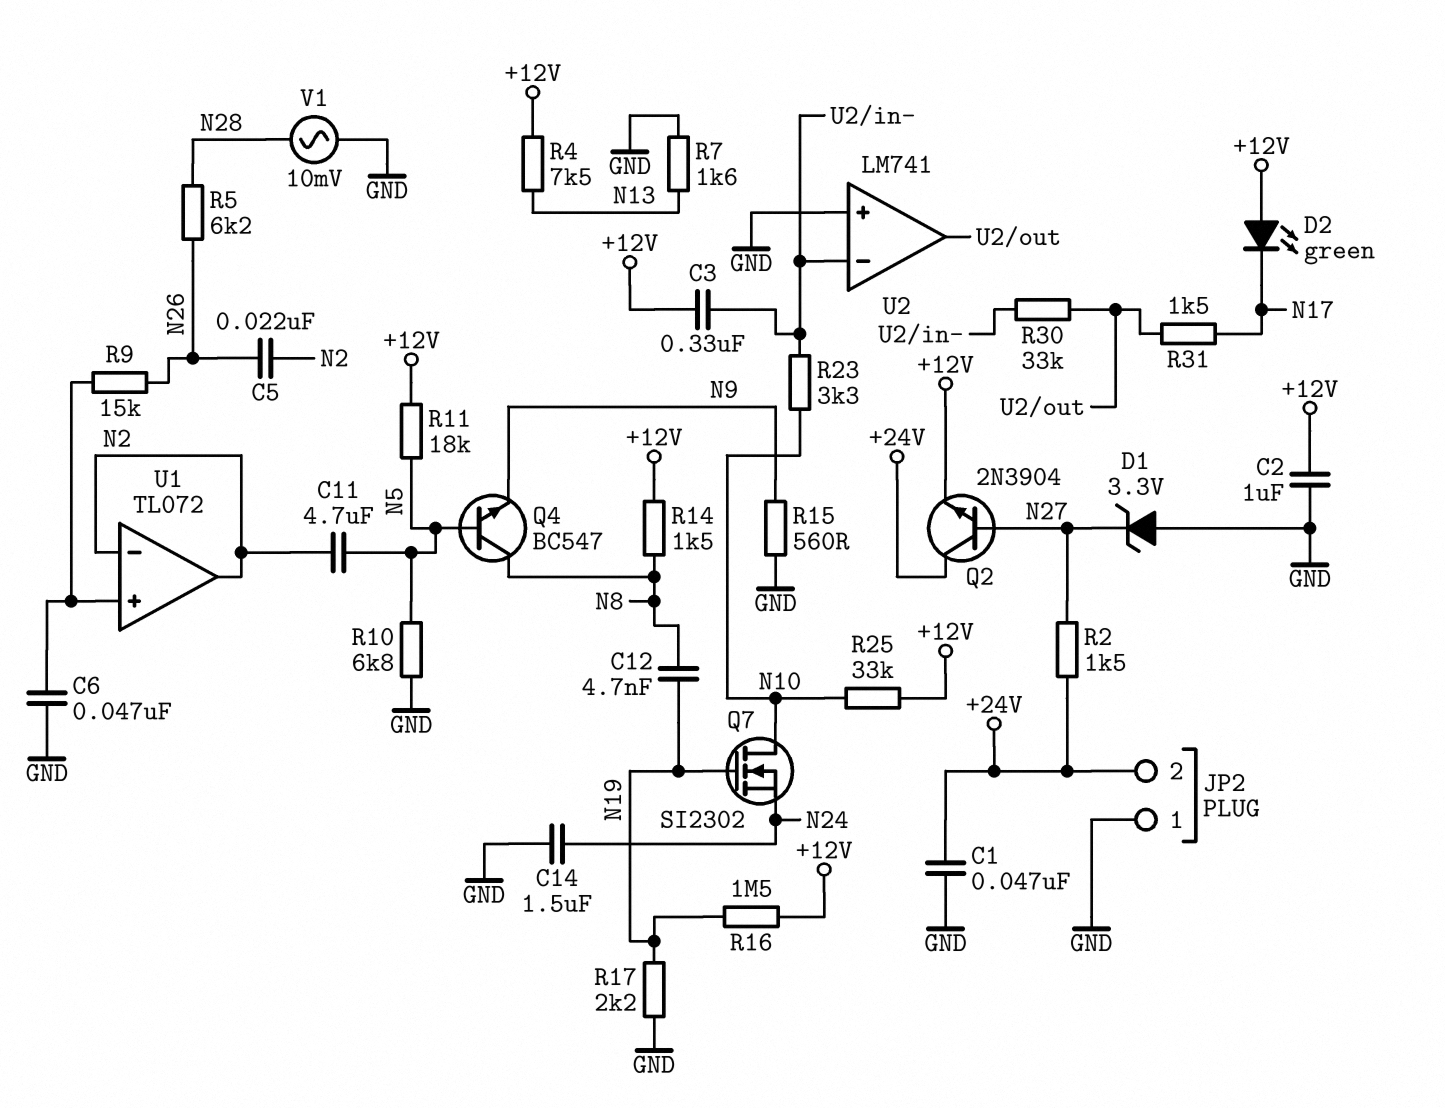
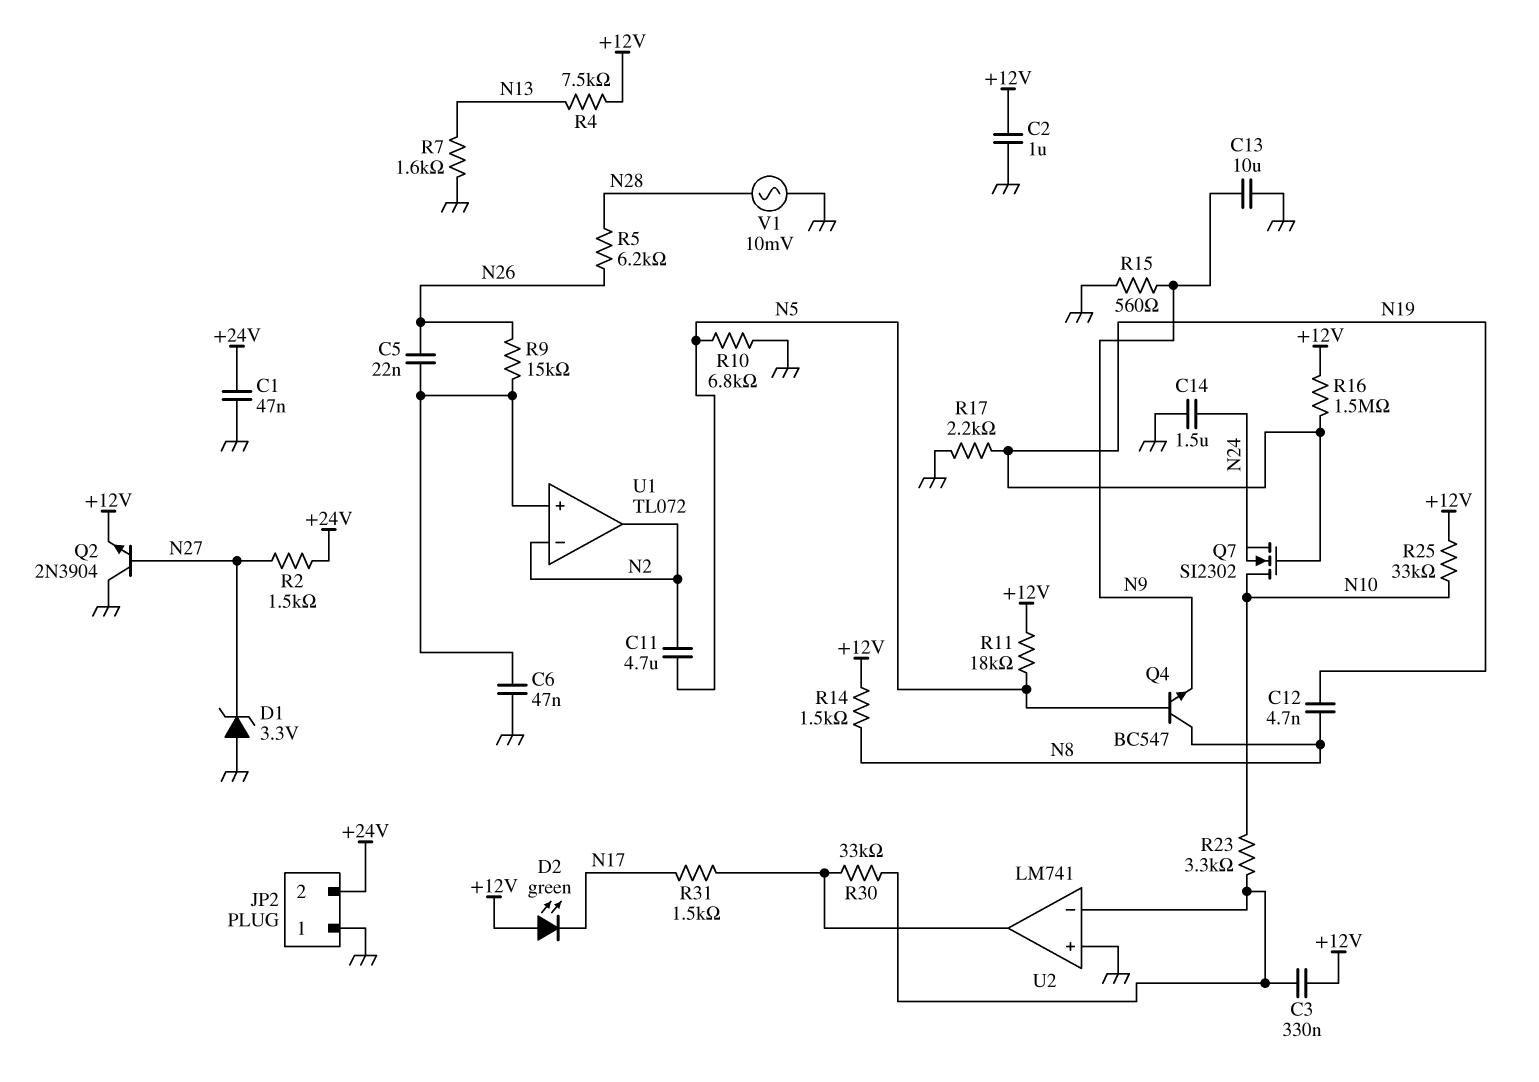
C5: 22nF (N2, N26) -> 22nF (N26, U1/in+)
C13: none -> 10uF (GND, N9)
Q2: NPN 2N3904 (B N27, C +24V, E +12V) -> NPN 2N3904 (B N27, C GND, E +12V)

